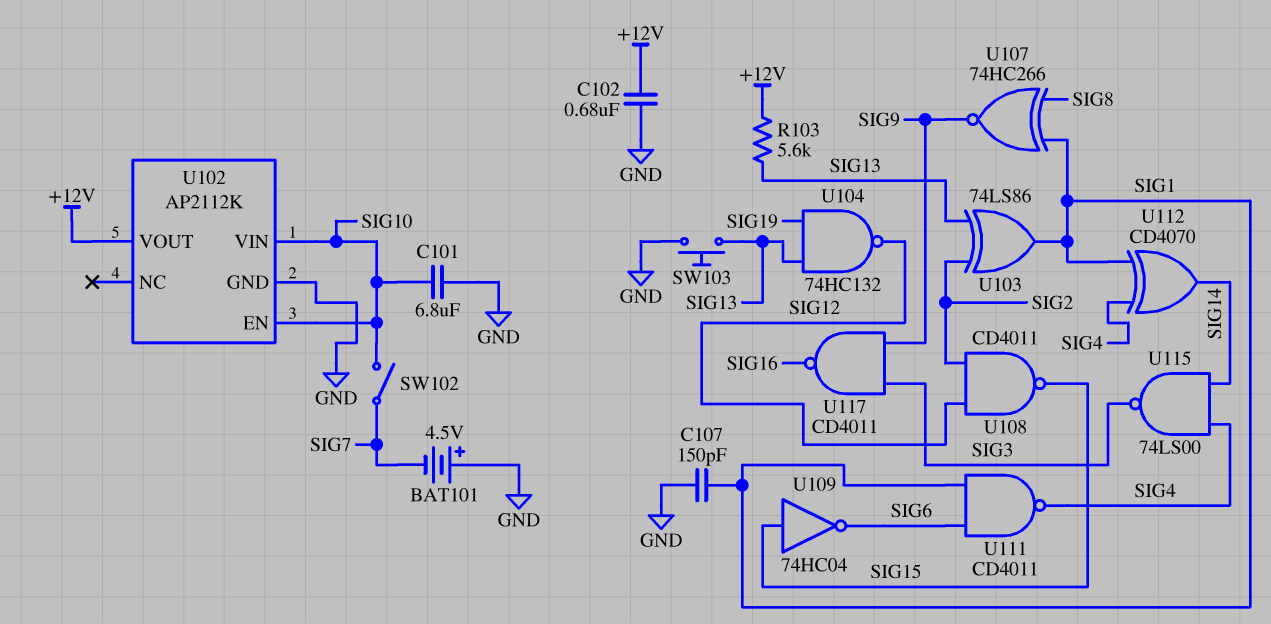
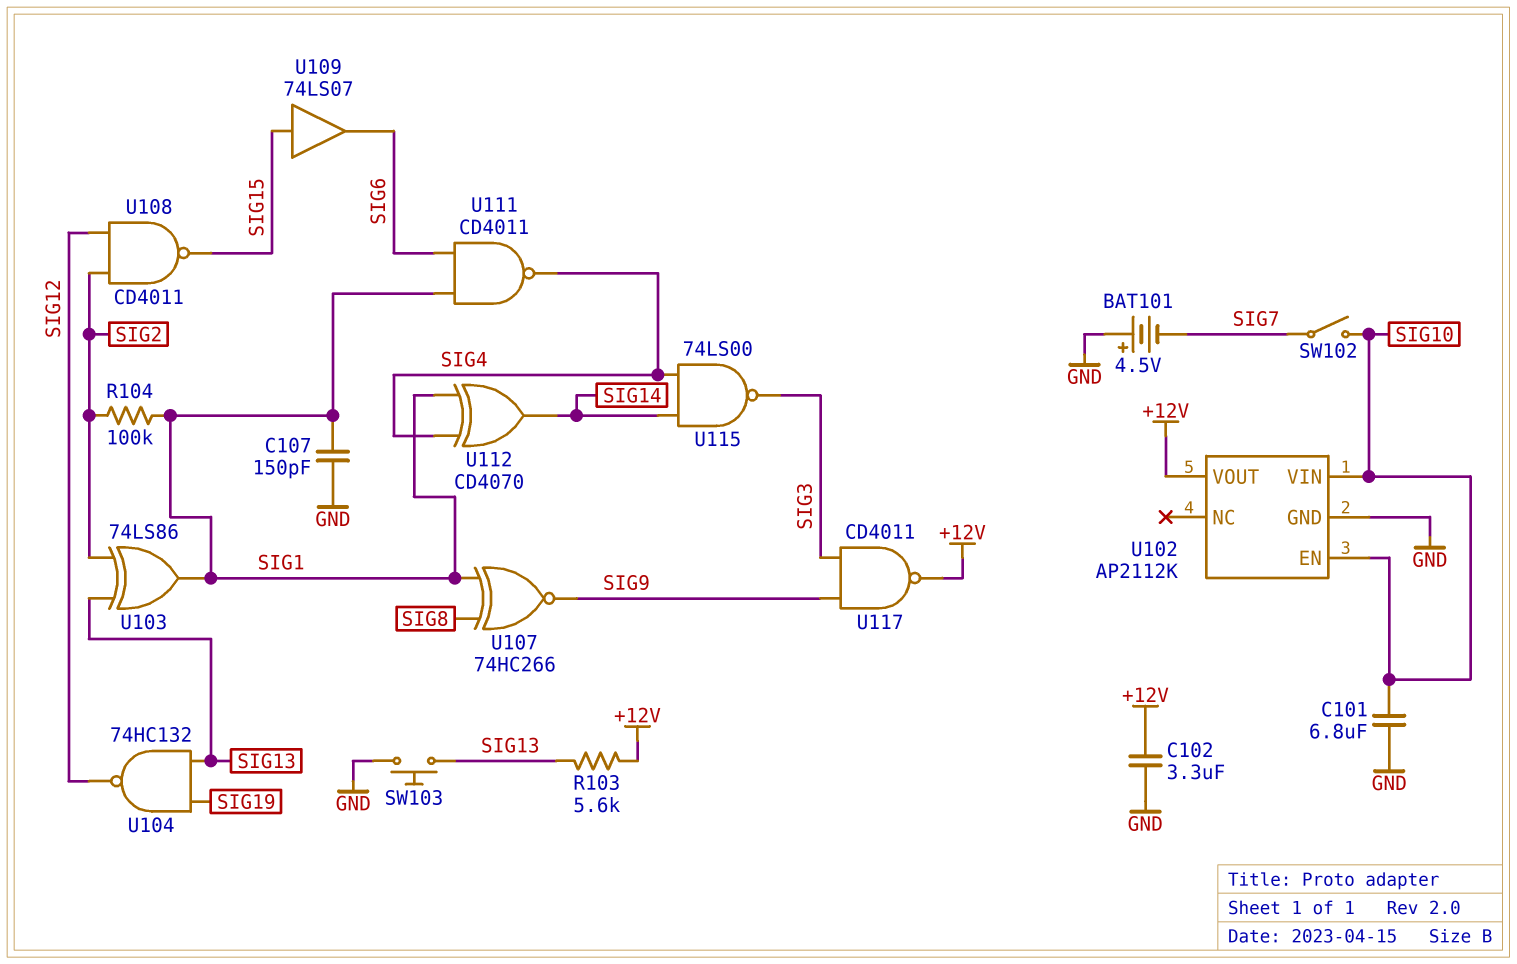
C102: 680nF (+12V, GND) -> 3.3uF (+12V, GND)
R104: none -> 100k (SIG1, SIG2)
U109: NOT 74HC04 (in SIG15, out SIG6) -> buffer 74LS07 (in SIG15, out SIG6)
U117: NAND CD4011 (in SIG3, in SIG9, out SIG16) -> NAND CD4011 (in SIG3, in SIG9, out +12V)

